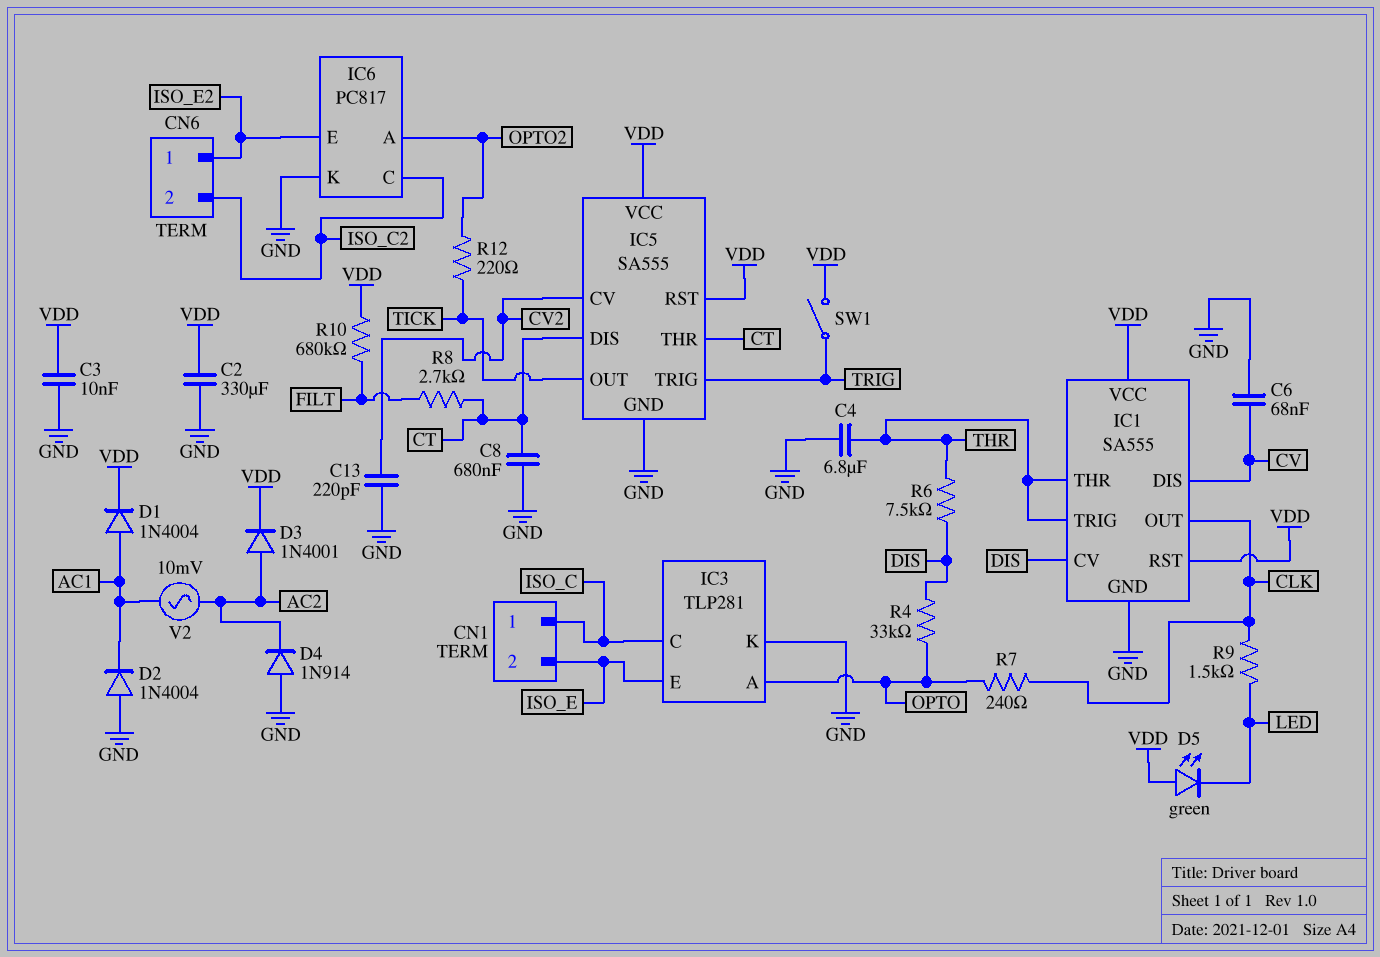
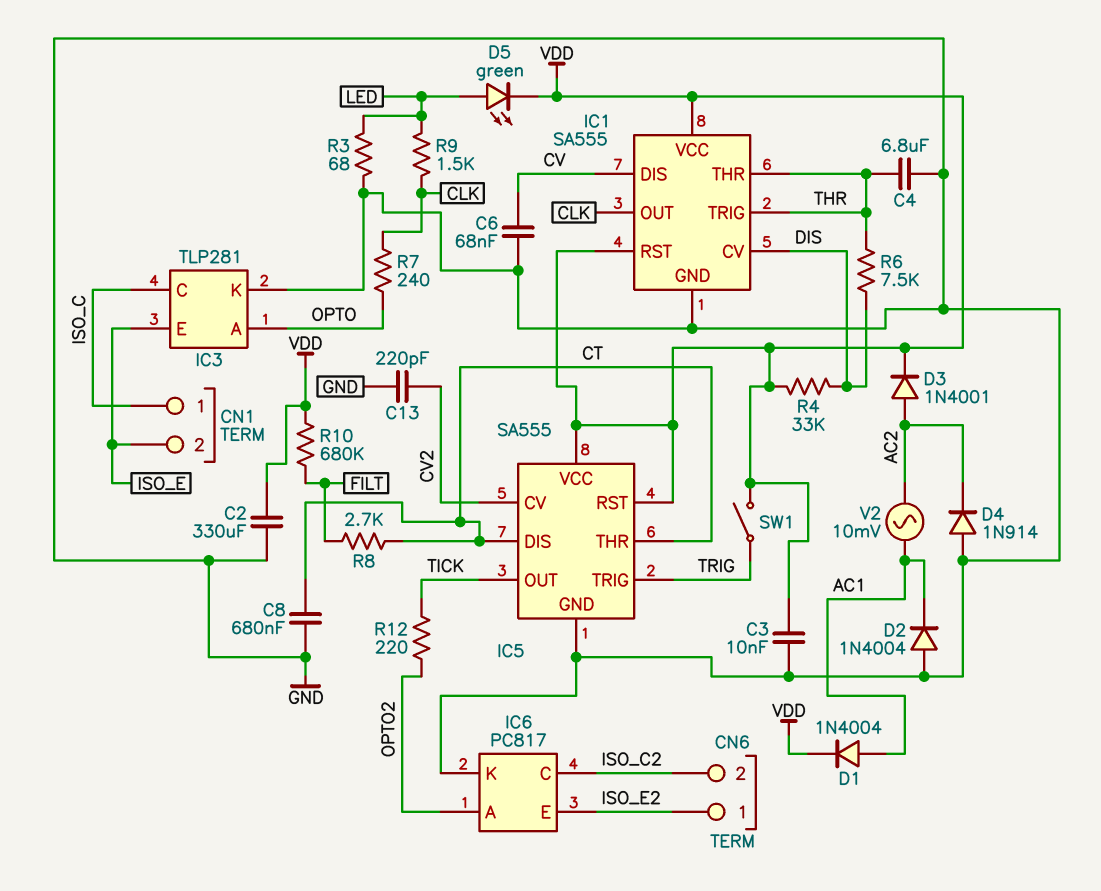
D5: LED green (A VDD, K LED) -> LED green (A LED, K VDD)
R3: none -> 68 (GND, LED)
R4: 33k (DIS, OPTO) -> 33k (DIS, VDD)

